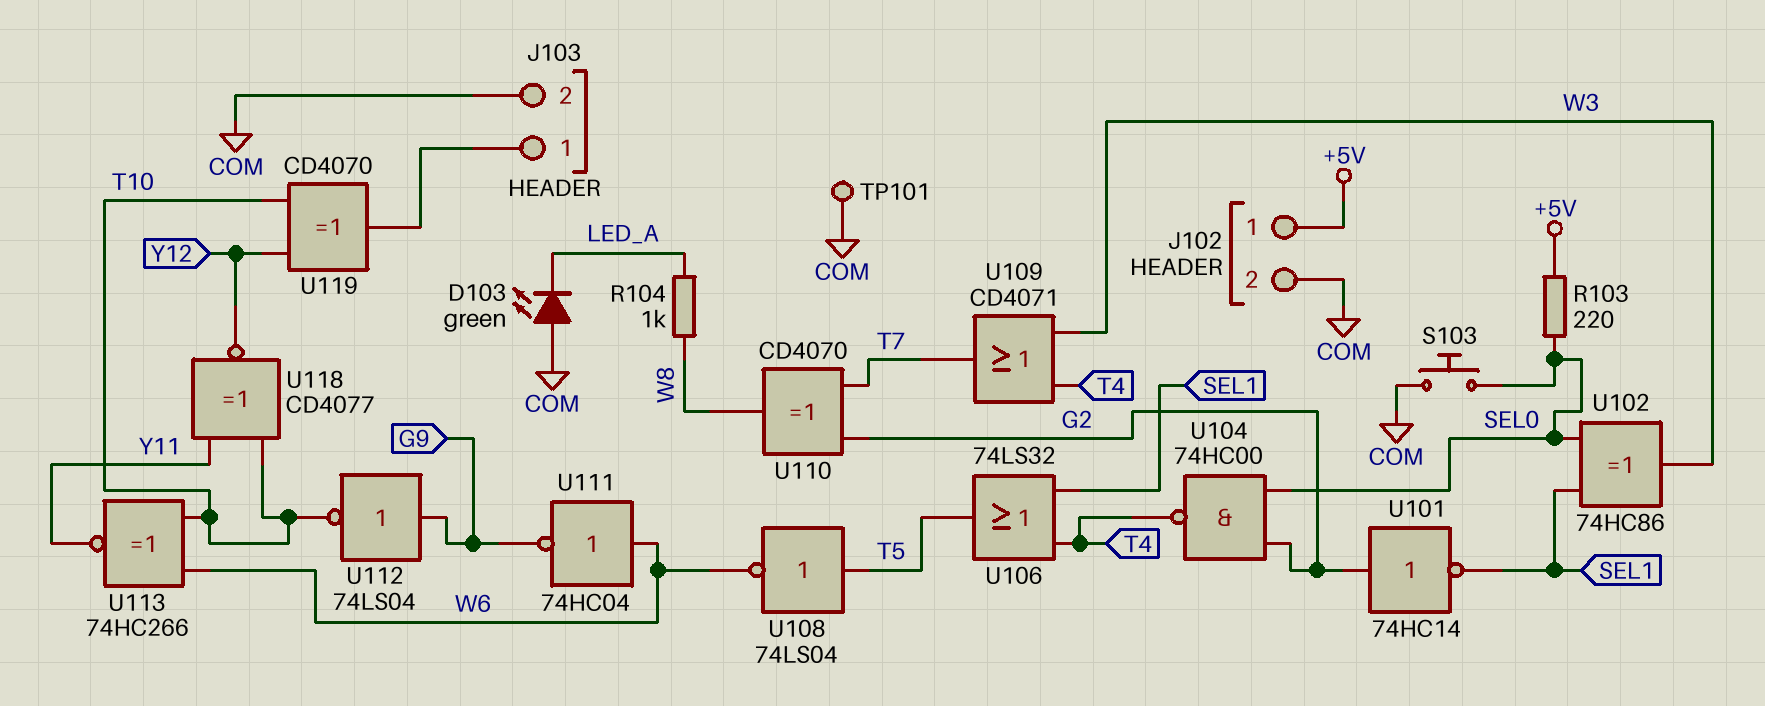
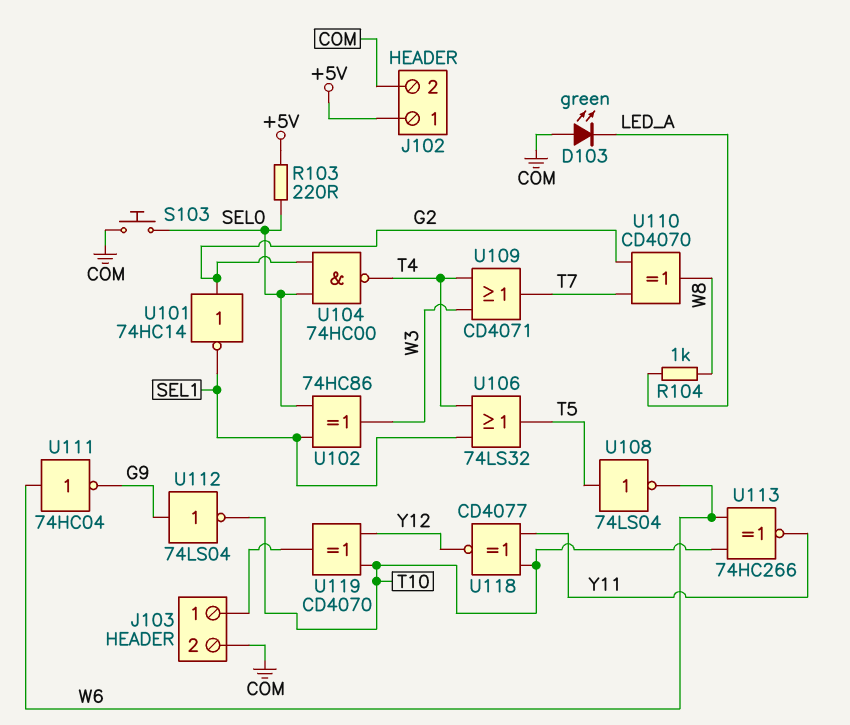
TP101: test point (COM) -> none

